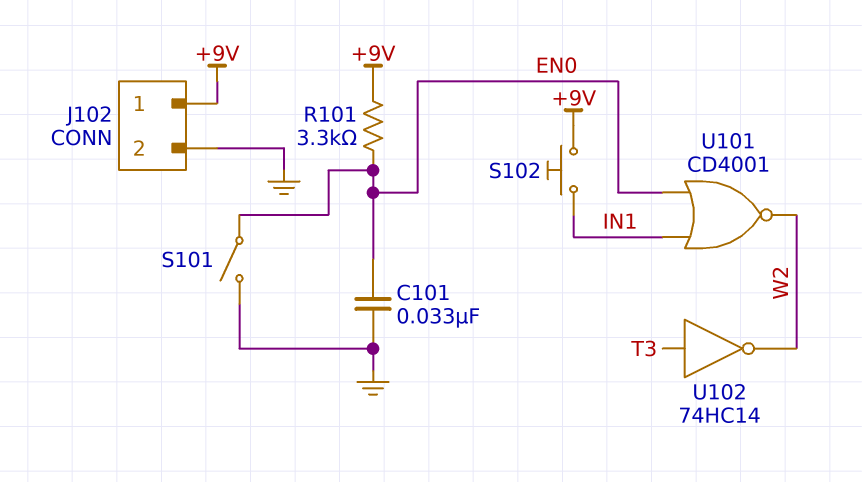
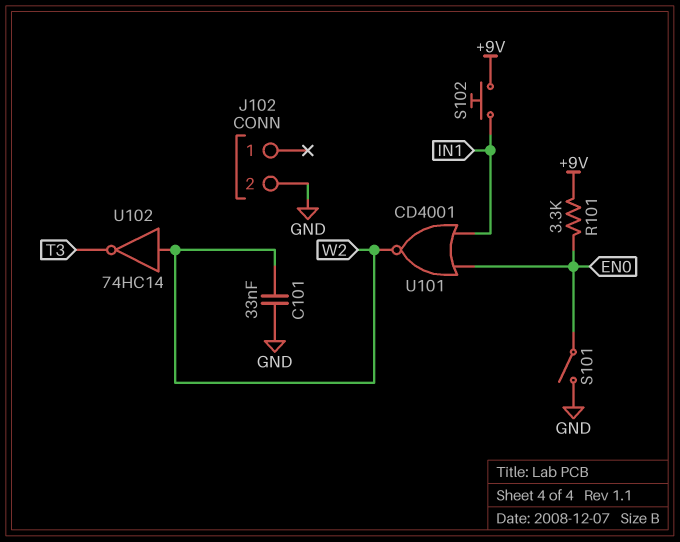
C101: 33nF (EN0, GND) -> 33nF (GND, W2)
J102 pin 1: +9V -> none
U102: NOT 74HC14 (in T3, out W2) -> NOT 74HC14 (in W2, out T3)

